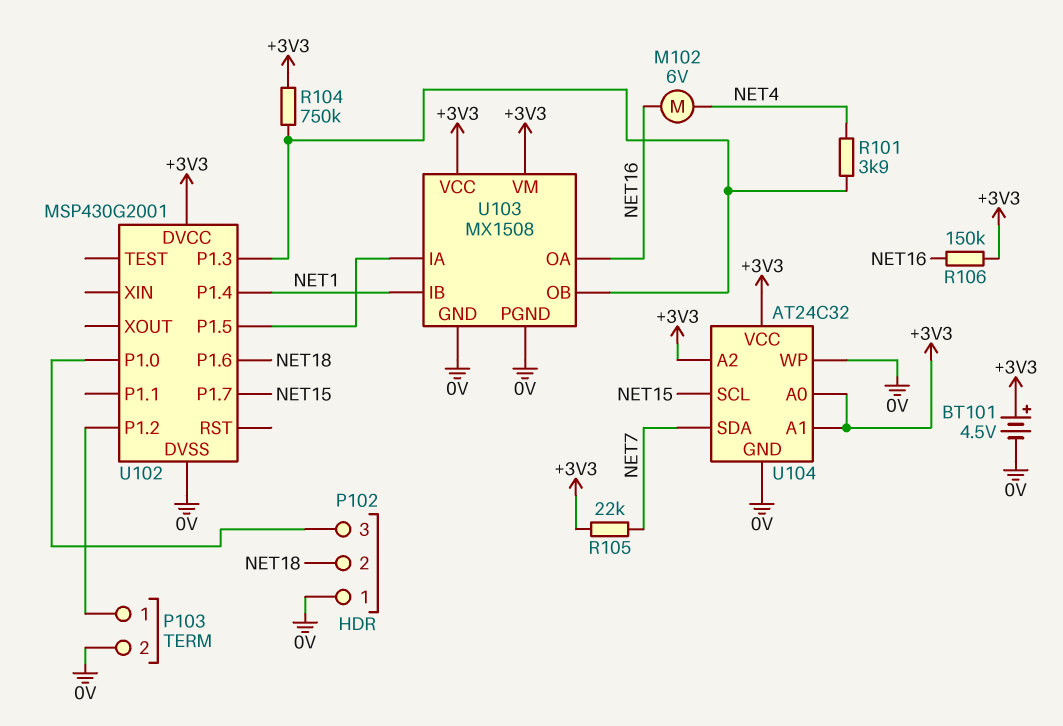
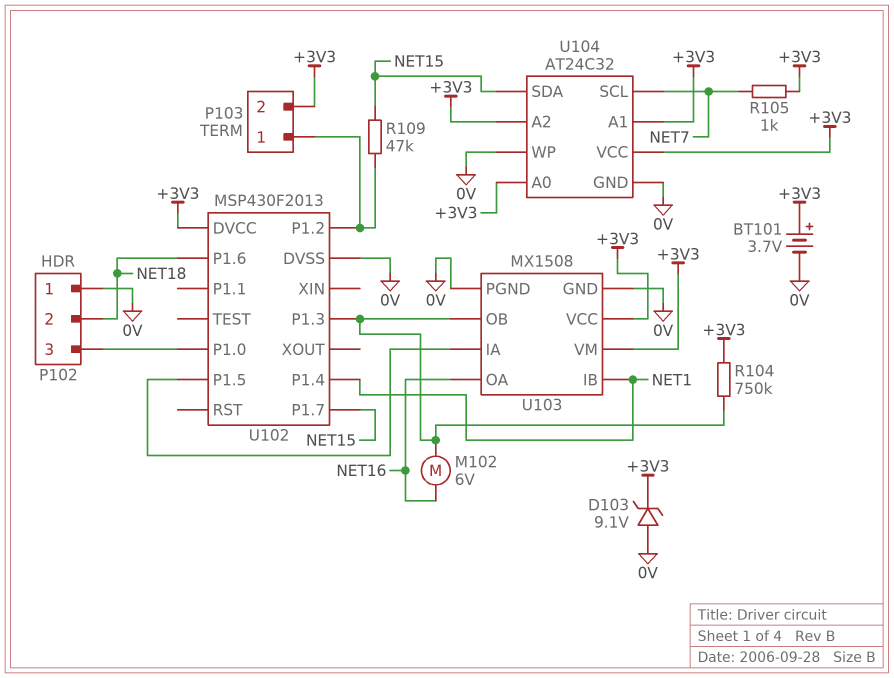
BT101: 4.5V (plus +3V3, minus 0V) -> 3.7V (plus +3V3, minus 0V)
D103: none -> zener 9.1V (A 0V, K +3V3)
M102: motor 6V (NET4, NET16) -> motor 6V (NET16, U102/P1.3)
P103 pin 2: 0V -> +3V3
R101: 3.9k (NET4, U102/P1.3) -> none
R105: 22k (+3V3, NET7) -> 1k (+3V3, NET7)
R106: 150k (+3V3, NET16) -> none
R109: none -> 47k (NET15, P103/1)
U102: MSP430G2001 -> MSP430F2013
U104 pin SCL: NET15 -> NET7
U104 pin SDA: NET7 -> NET15

